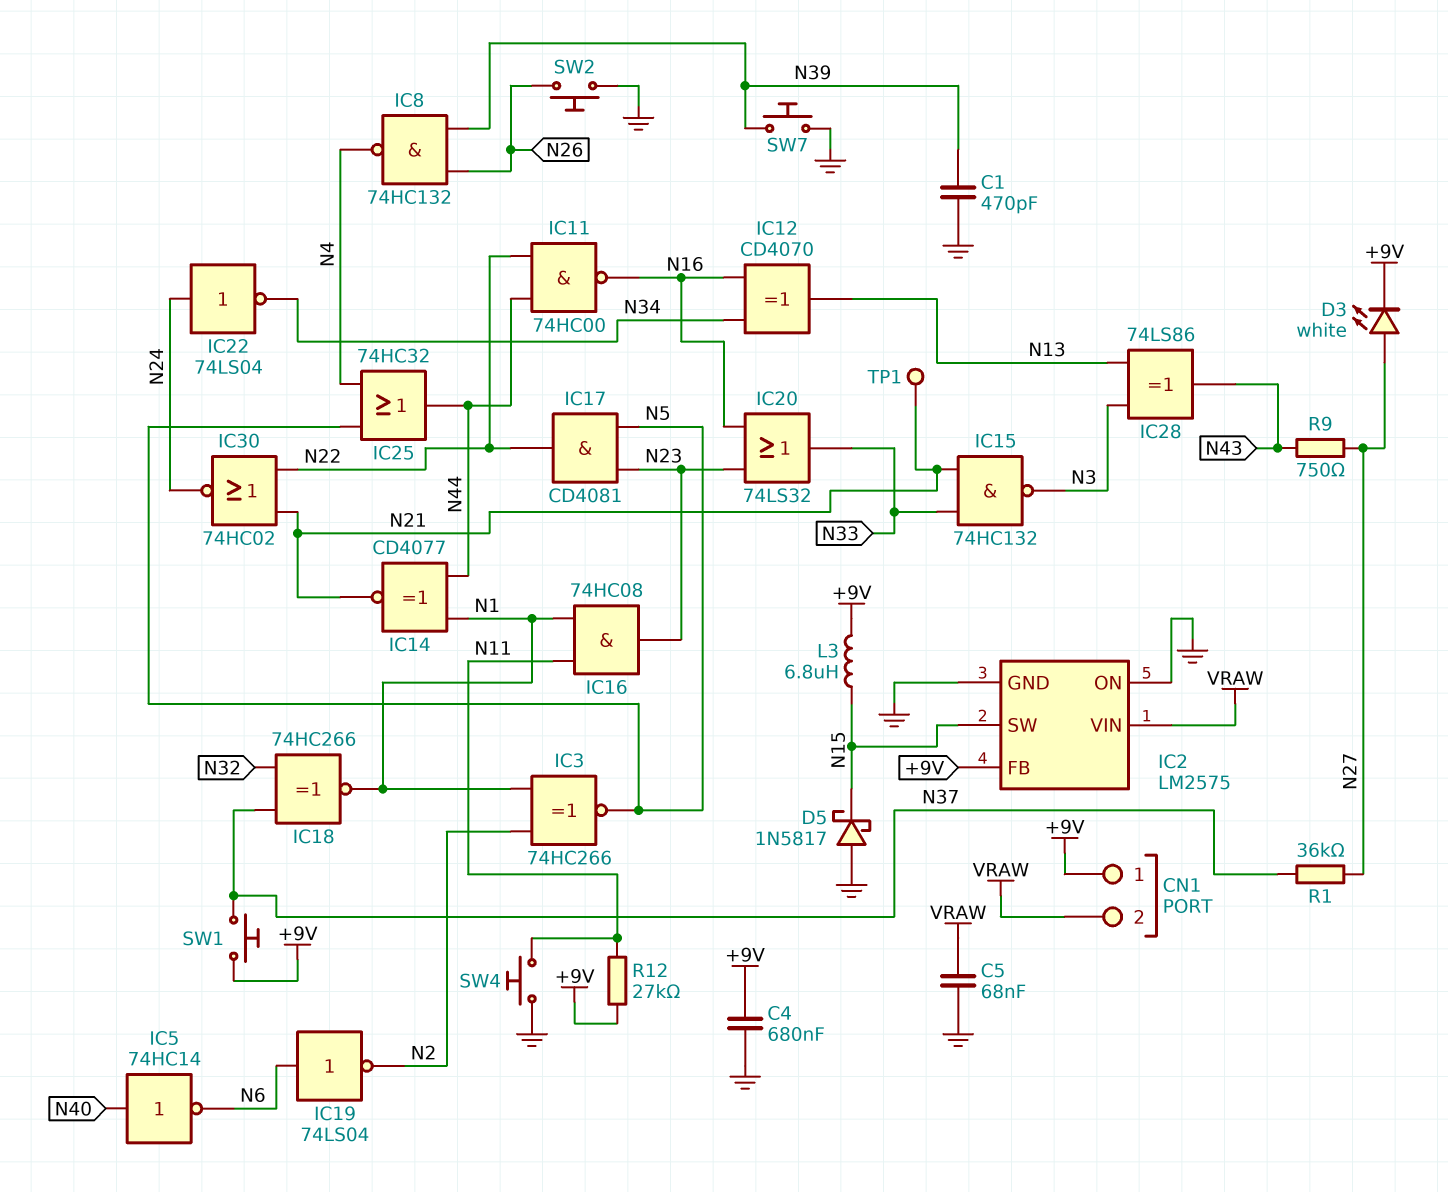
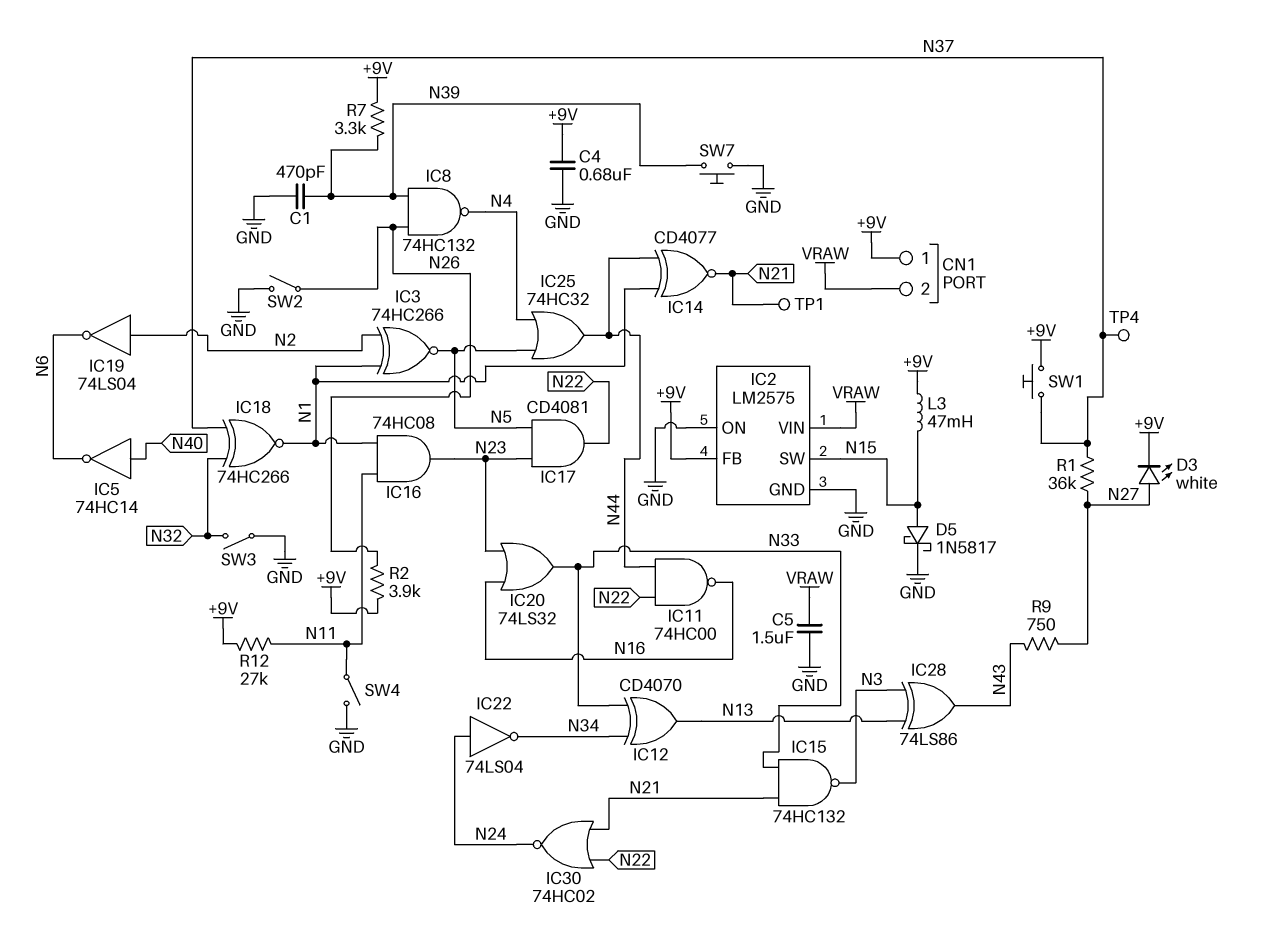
C5: 68nF (GND, VRAW) -> 1.5uF (GND, VRAW)
D5: schottky 1N5817 (A GND, K N15) -> schottky 1N5817 (A N15, K GND)
IC12: XOR CD4070 (in N16, in N34, out N13) -> XOR CD4070 (in N33, in N34, out N13)
IC19: NOT 74LS04 (in N6, out N2) -> NOT 74LS04 (in N2, out N6)
L3: 6.8uH (+9V, N15) -> 47mH (+9V, N15)
R2: none -> 3.9k (+9V, N26)
R7: none -> 3.3k (+9V, N39)
SW2: button (GND, N26) -> switch (GND, N26)
SW3: none -> switch (GND, N32)
SW4: button (GND, N11) -> switch (GND, N11)
TP4: none -> test point (N37)

